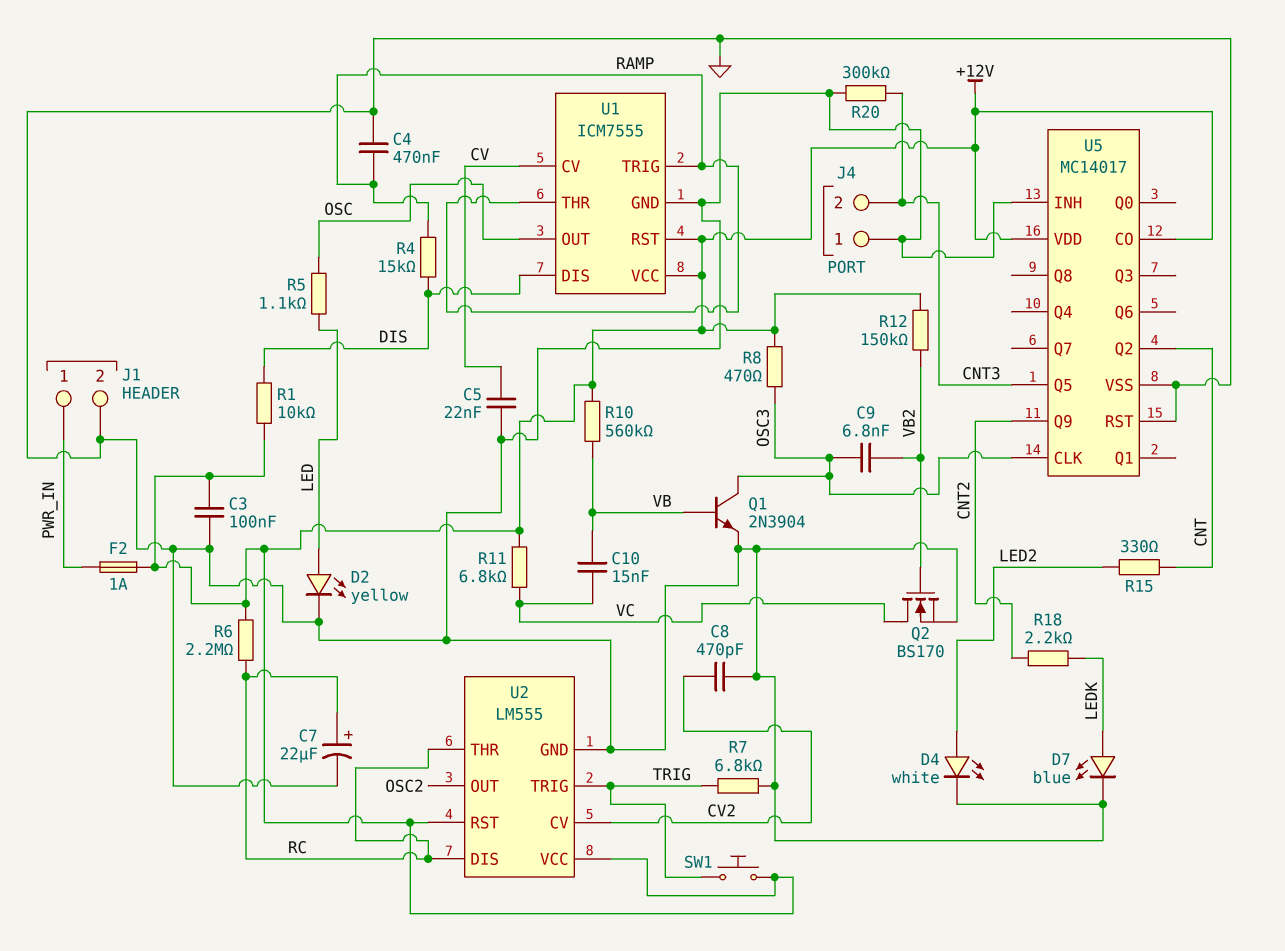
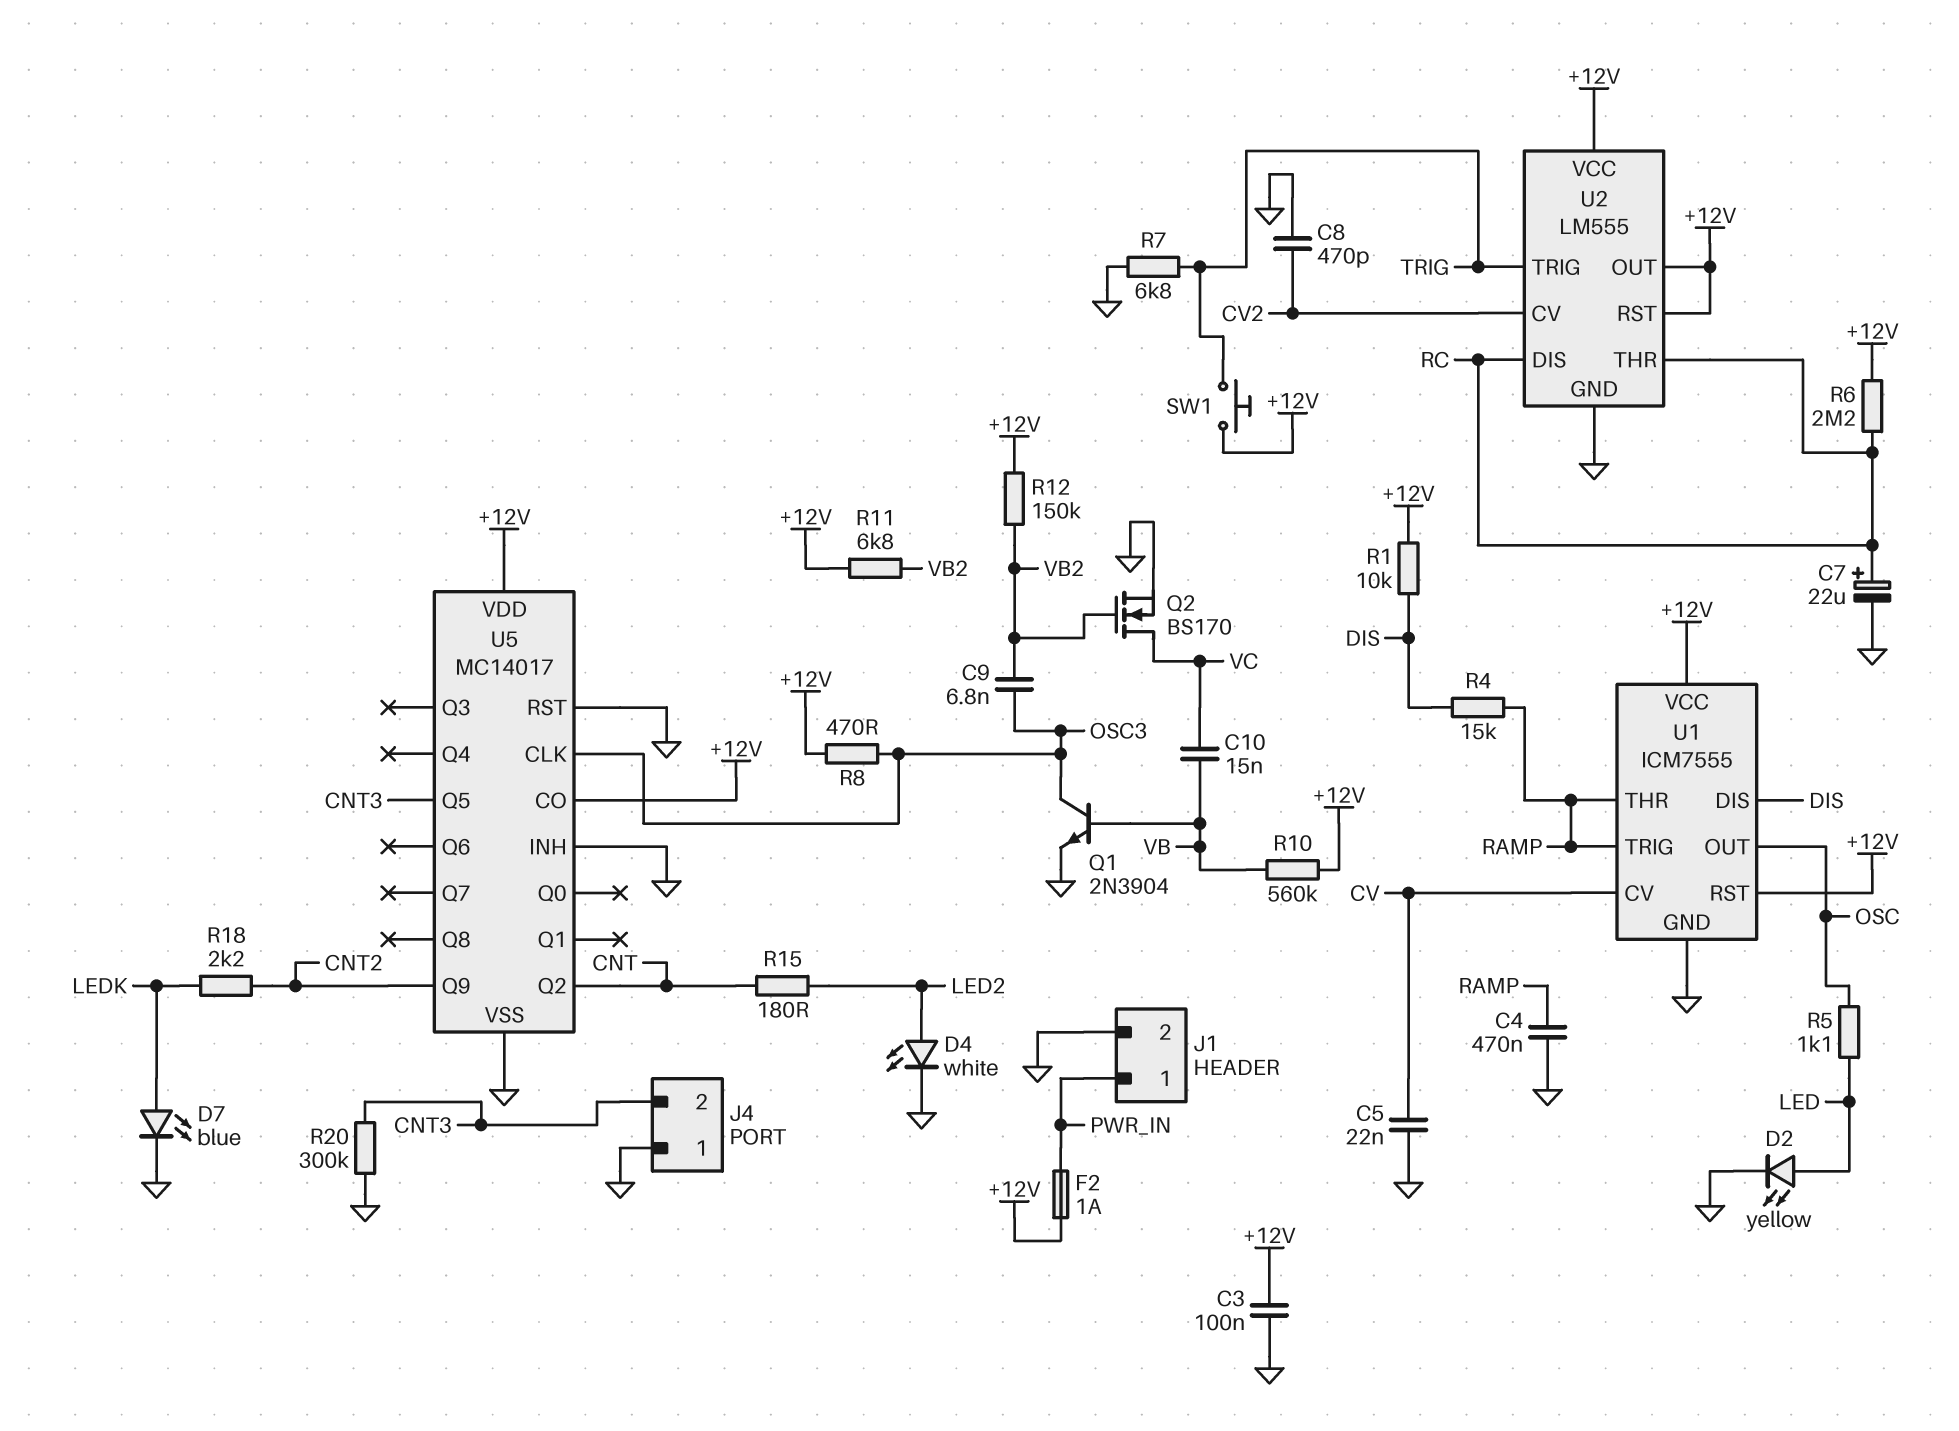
R11: 6.8k (+12V, VC) -> 6.8k (+12V, VB2)
R15: 330 (CNT, LED2) -> 180 (CNT, LED2)
U2 pin OUT: OSC2 -> +12V

